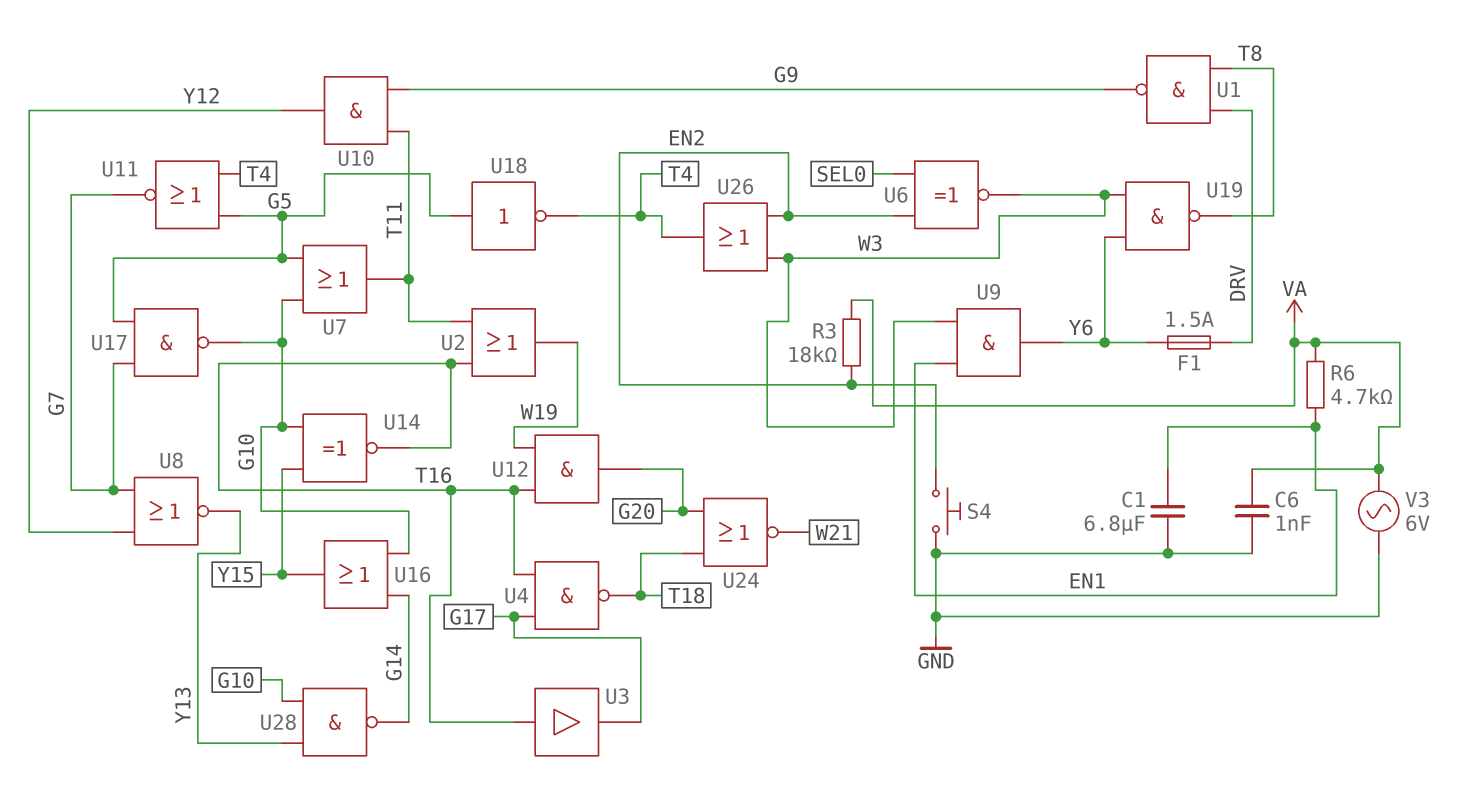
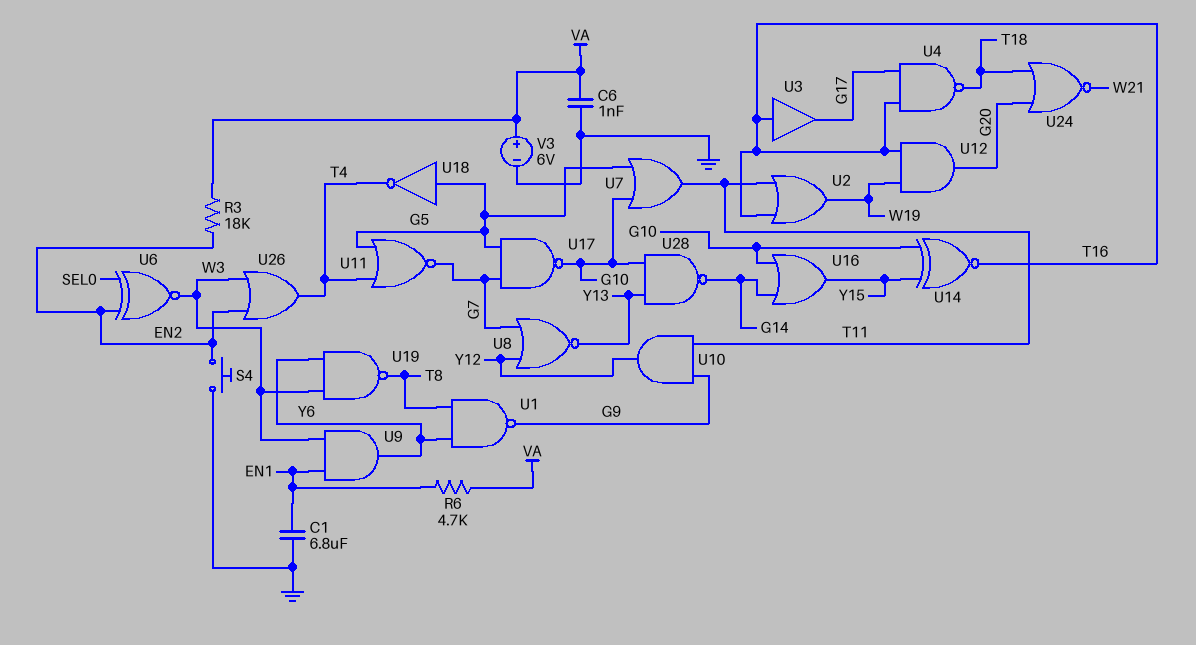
F1: 1.5A (DRV, Y6) -> none
U1: NAND (in DRV, in T8, out G9) -> NAND (in T8, in Y6, out G9)
V3: AC 6V (GND, VA) -> 6V (plus VA, minus GND)

